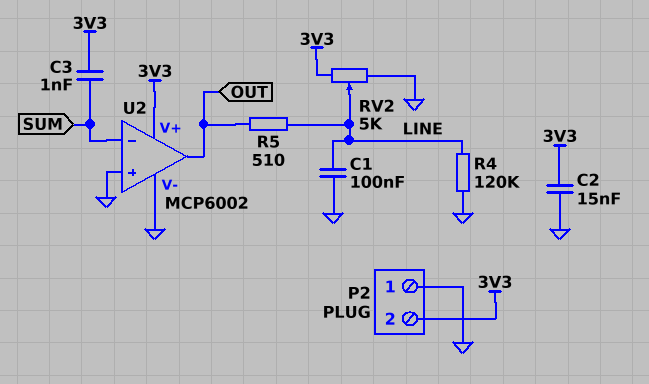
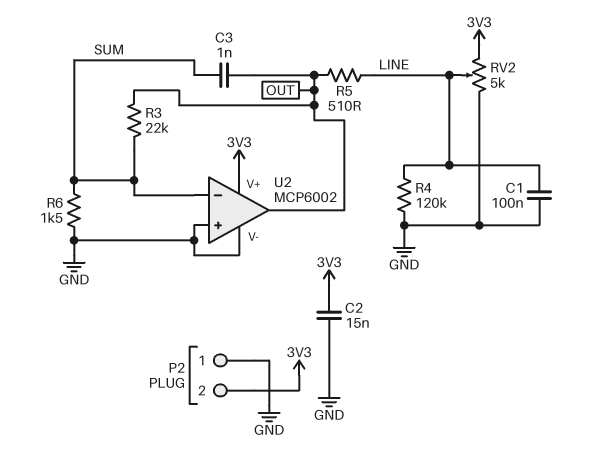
C3: 1nF (3V3, SUM) -> 1nF (OUT, SUM)
R3: none -> 22k (OUT, SUM)
R6: none -> 1.5k (GND, SUM)

